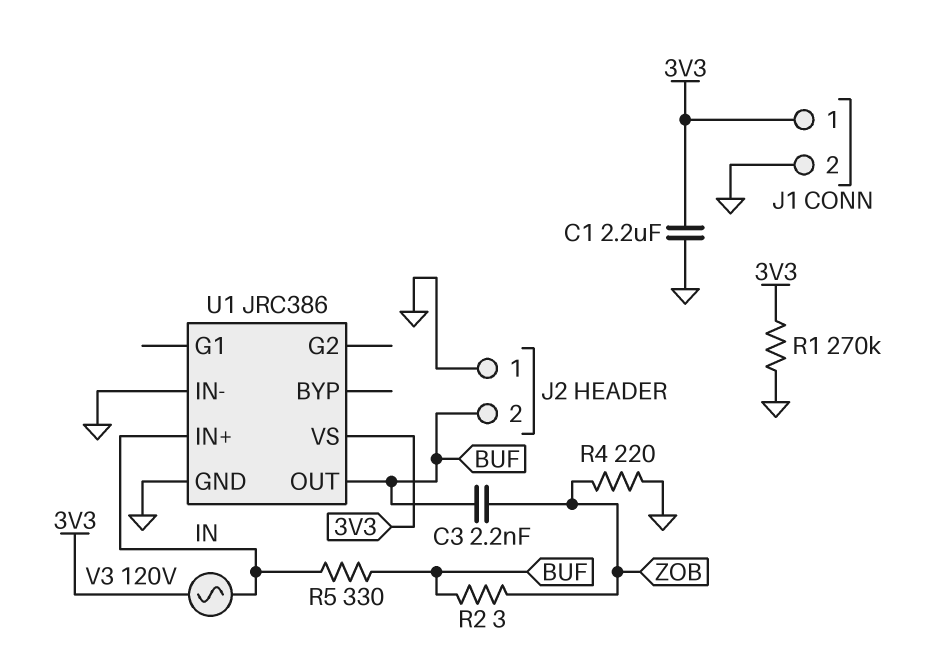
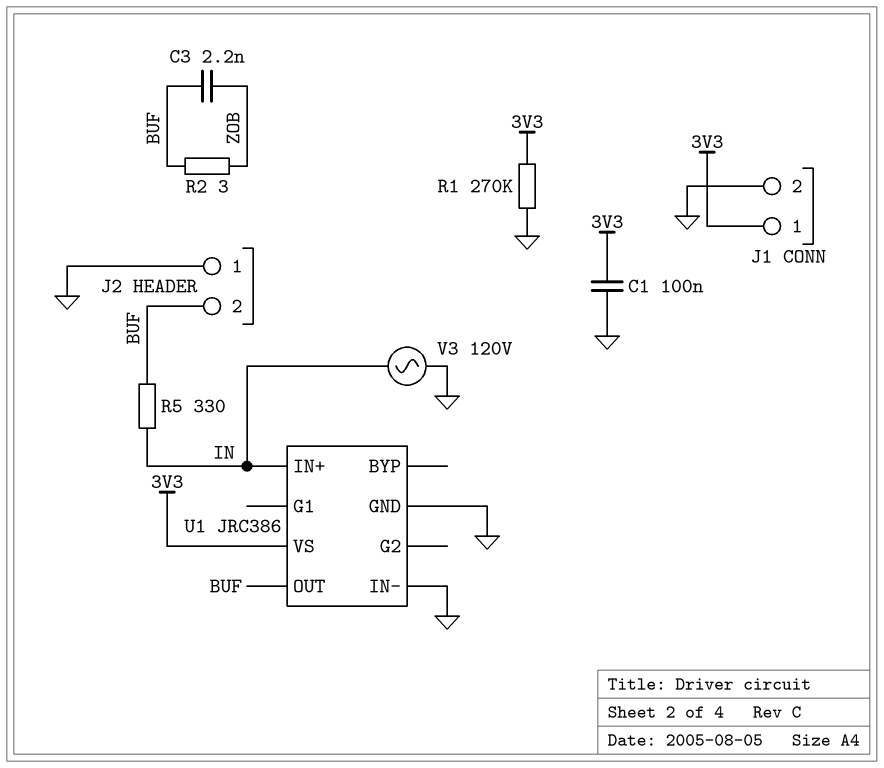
C1: 2.2uF (3V3, GND) -> 100nF (3V3, GND)
R4: 220 (GND, ZOB) -> none
V3: AC 120V (3V3, IN) -> AC 120V (GND, IN)

